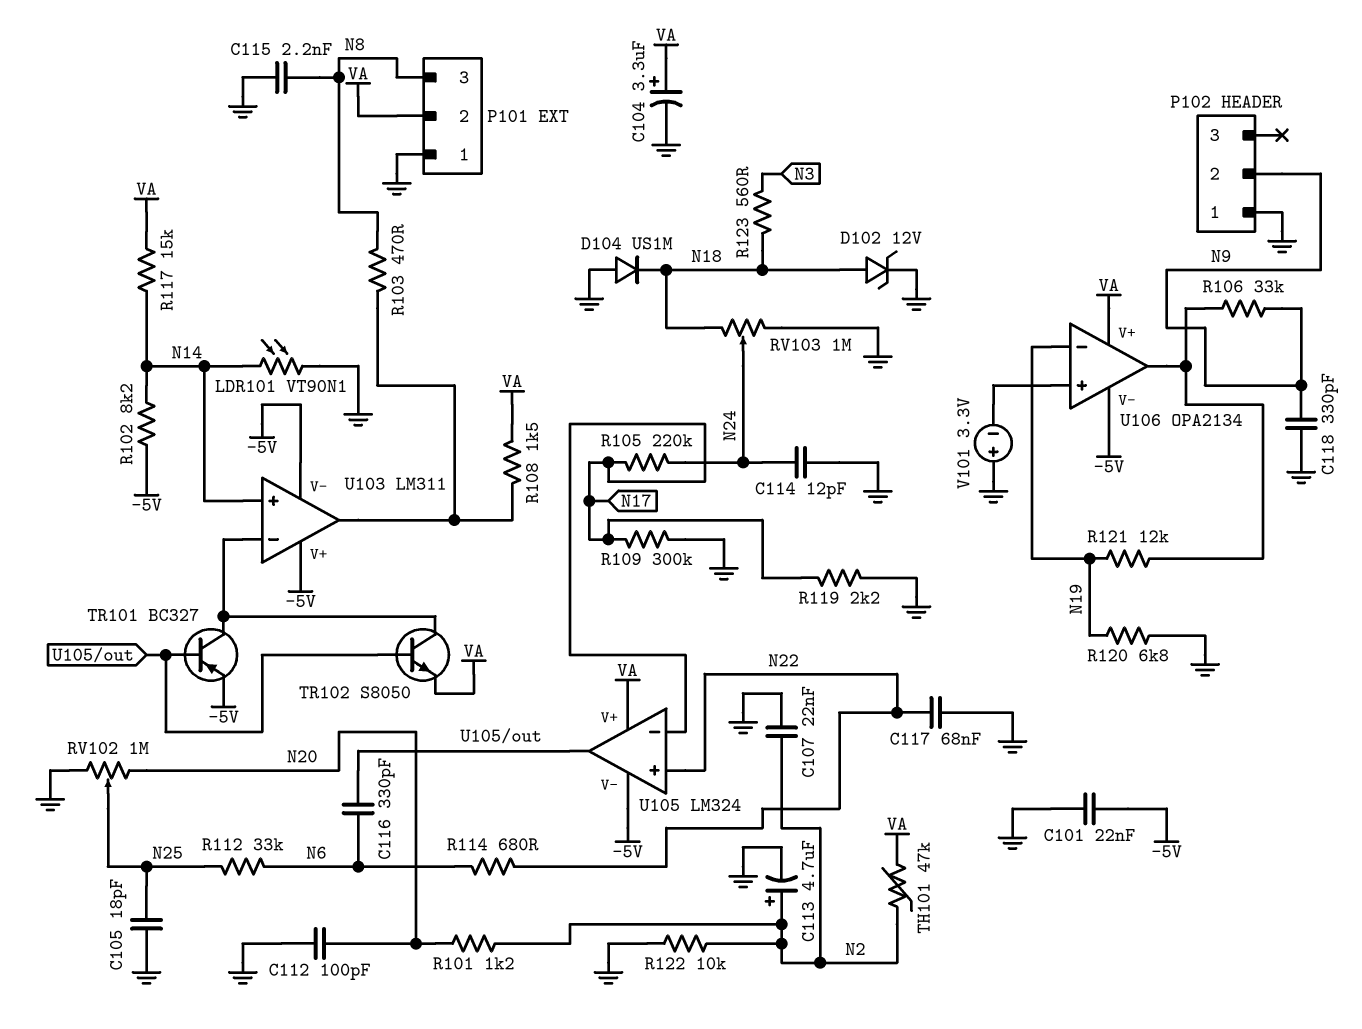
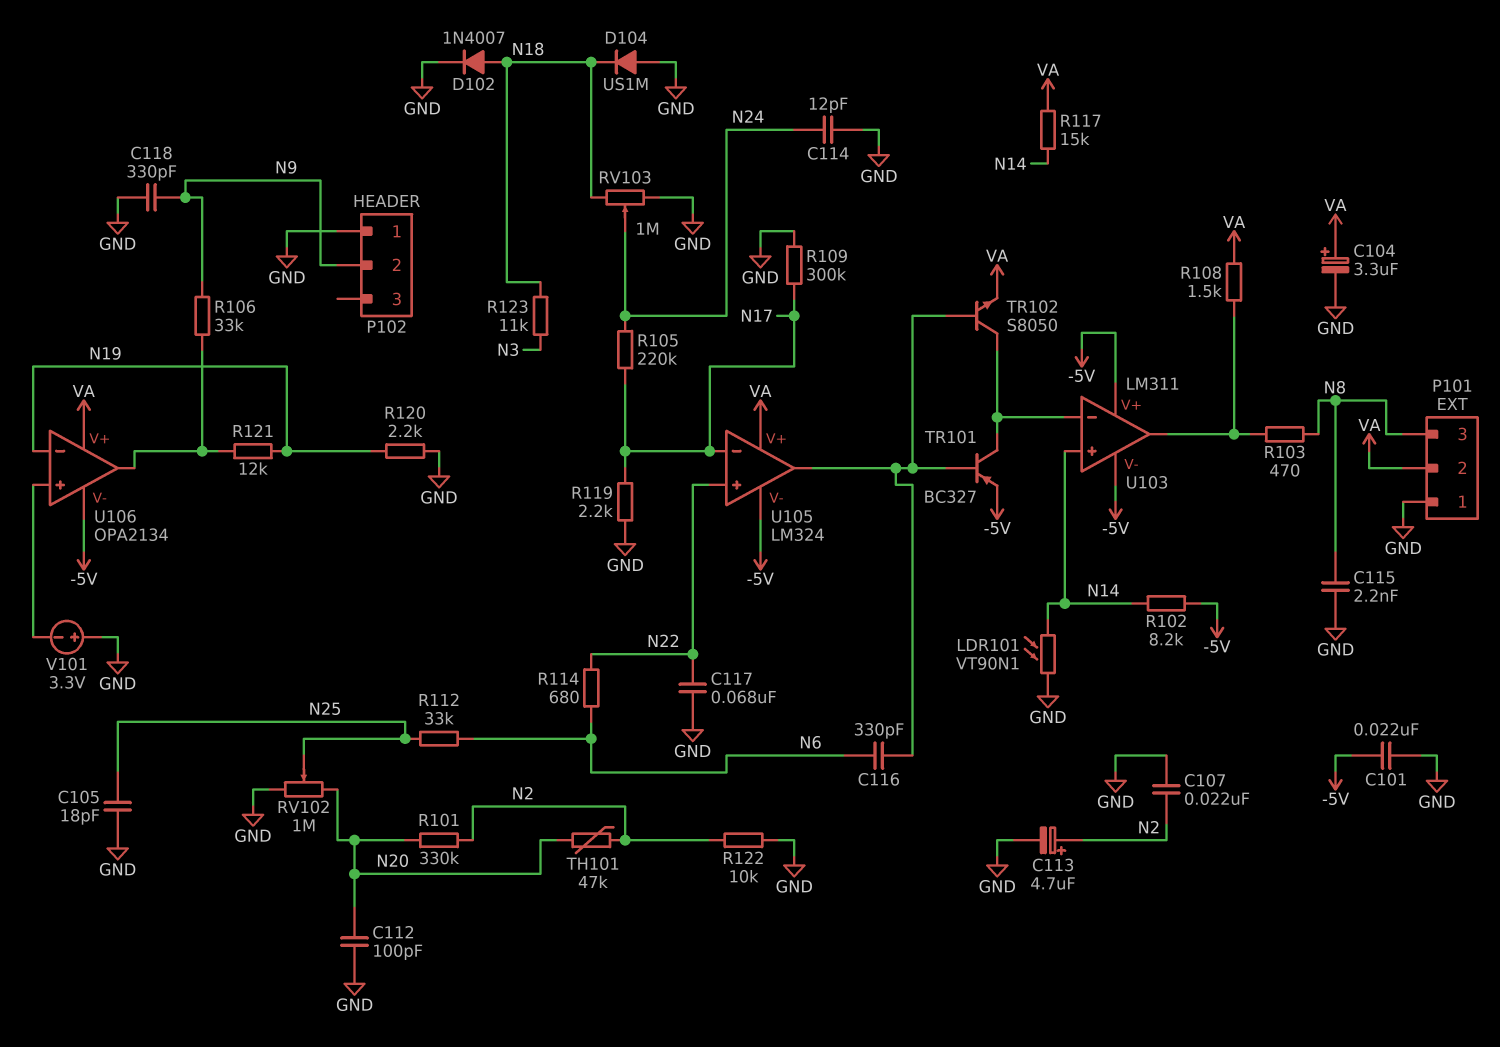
D102: zener 12V (A N18, K GND) -> diode 1N4007 (A N18, K GND)
R101: 1.2k (N2, N20) -> 330k (N2, N20)
R120: 6.8k (GND, N19) -> 2.2k (GND, N19)
R123: 560 (N3, N18) -> 11k (N3, N18)
TH101: 47k (N2, VA) -> 47k (N2, N20)

